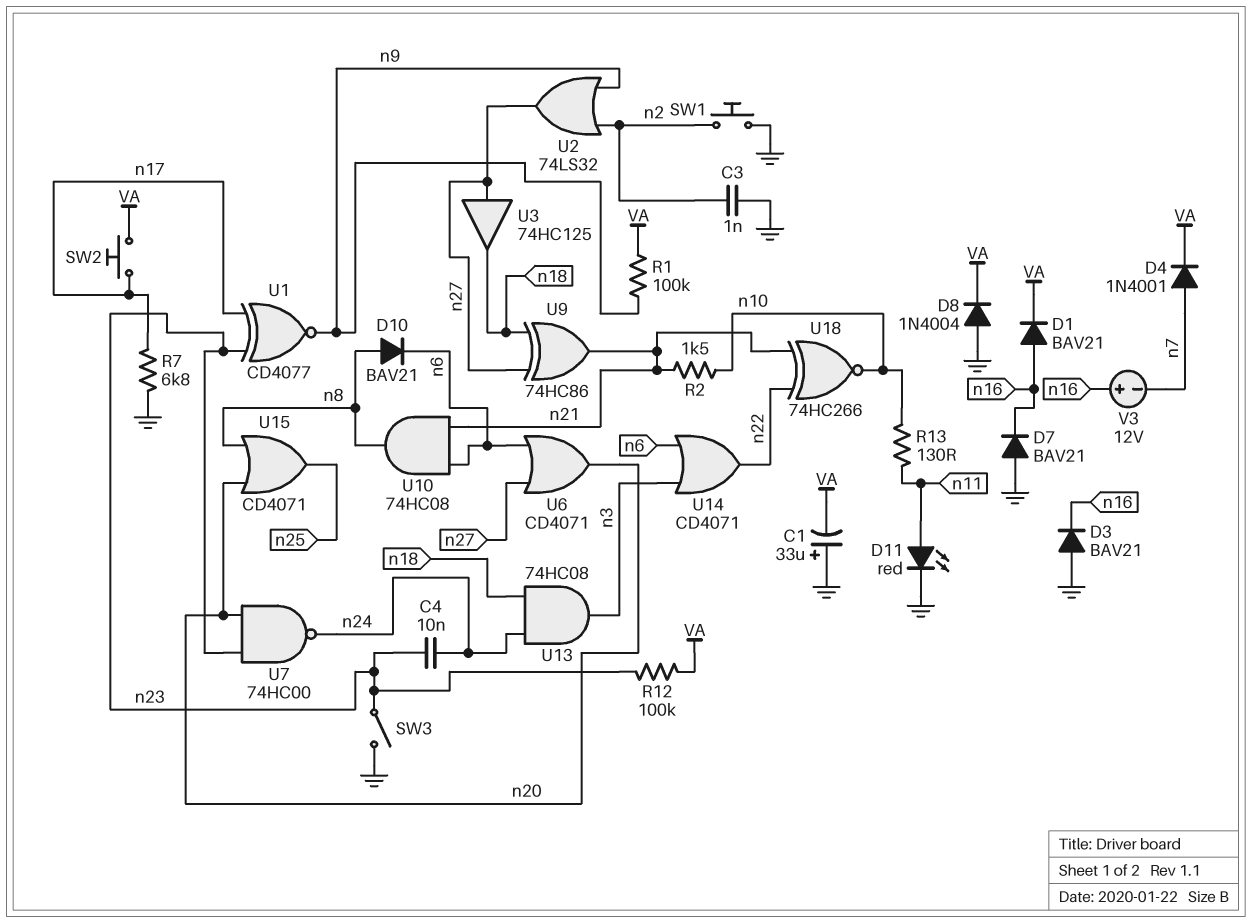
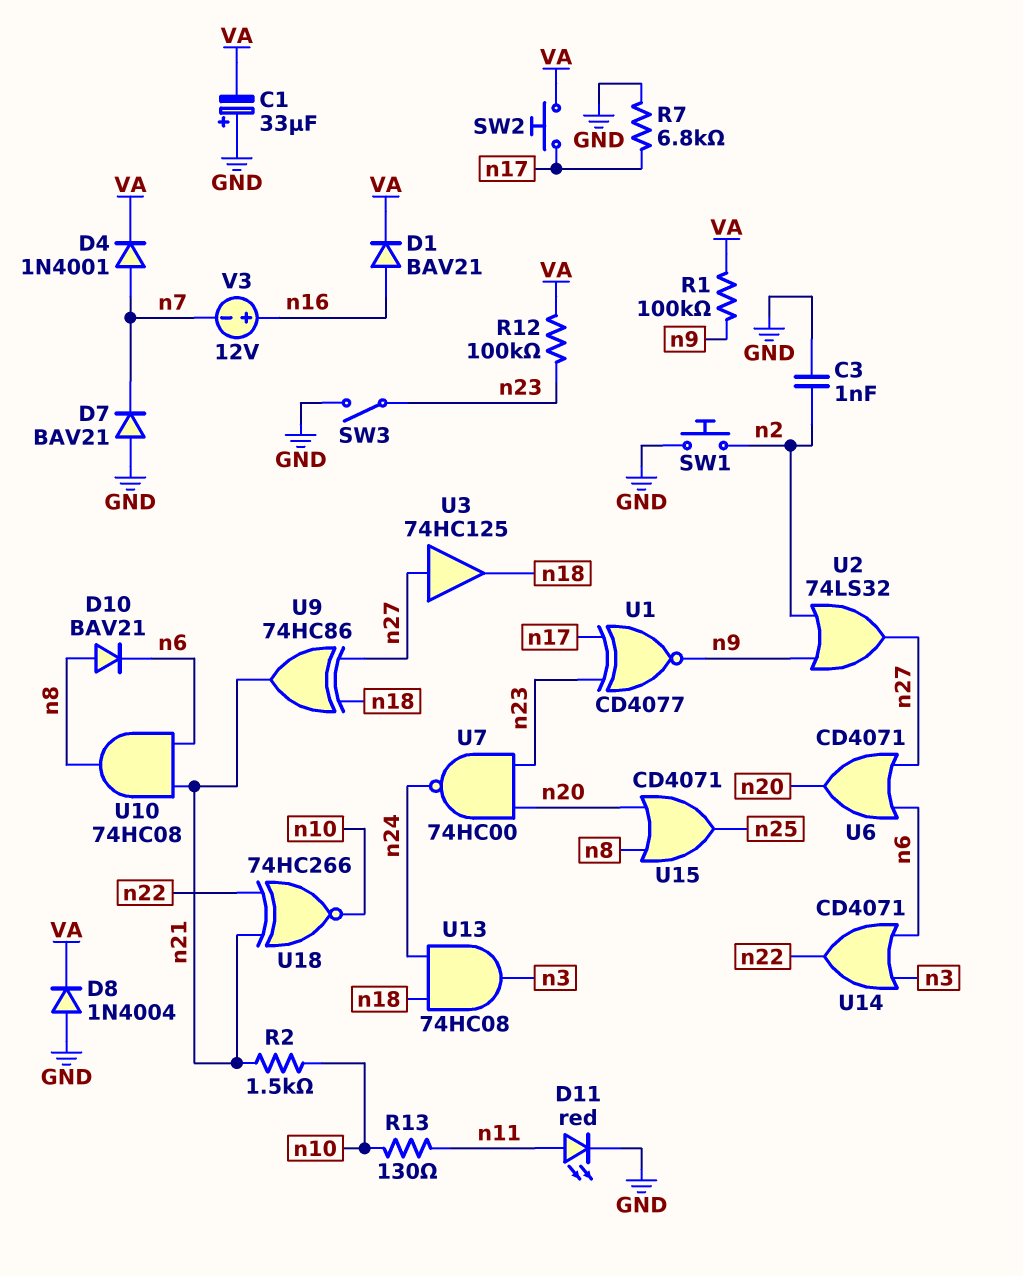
C4: 10nF (n23, n24) -> none
D3: diode BAV21 (A GND, K n16) -> none
D7: diode BAV21 (A GND, K n16) -> diode BAV21 (A GND, K n7)

